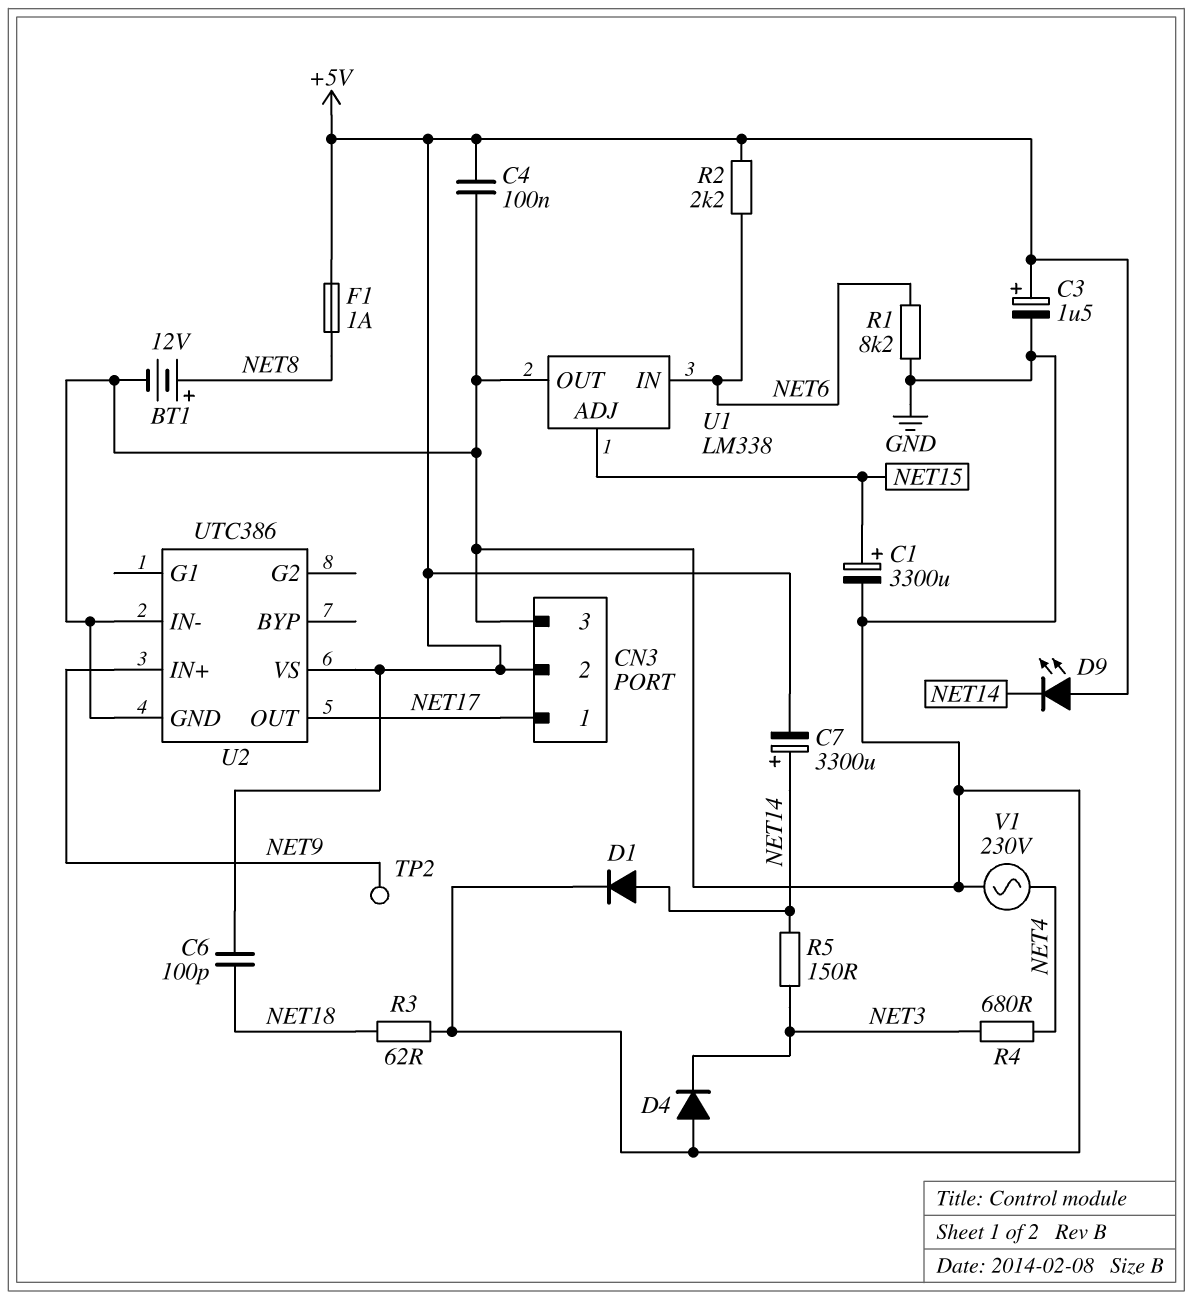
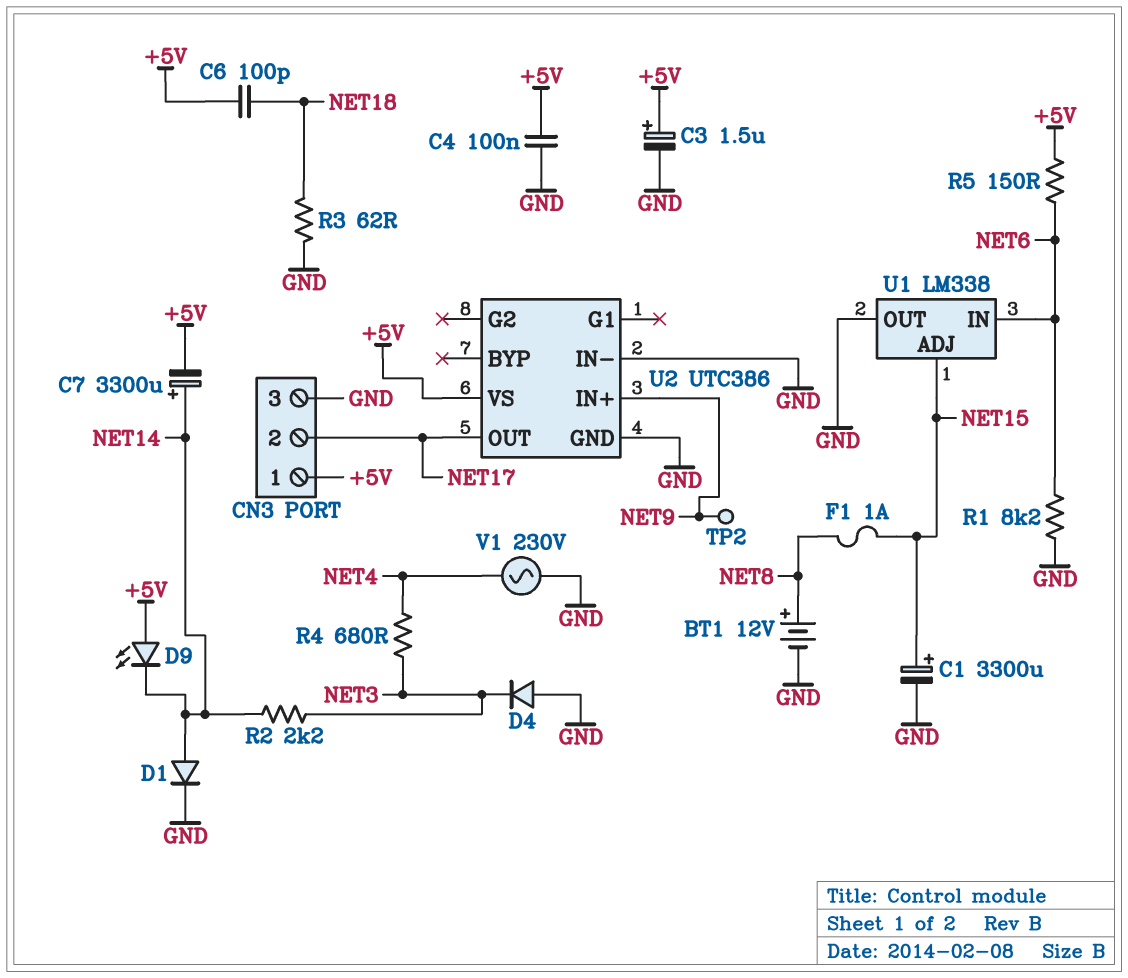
CN3 pin 1: NET17 -> +5V
CN3 pin 2: +5V -> NET17
F1: 1A (+5V, NET8) -> 1A (NET8, NET15)
R2: 2.2k (+5V, NET6) -> 2.2k (NET3, NET14)
R5: 150 (NET3, NET14) -> 150 (+5V, NET6)

